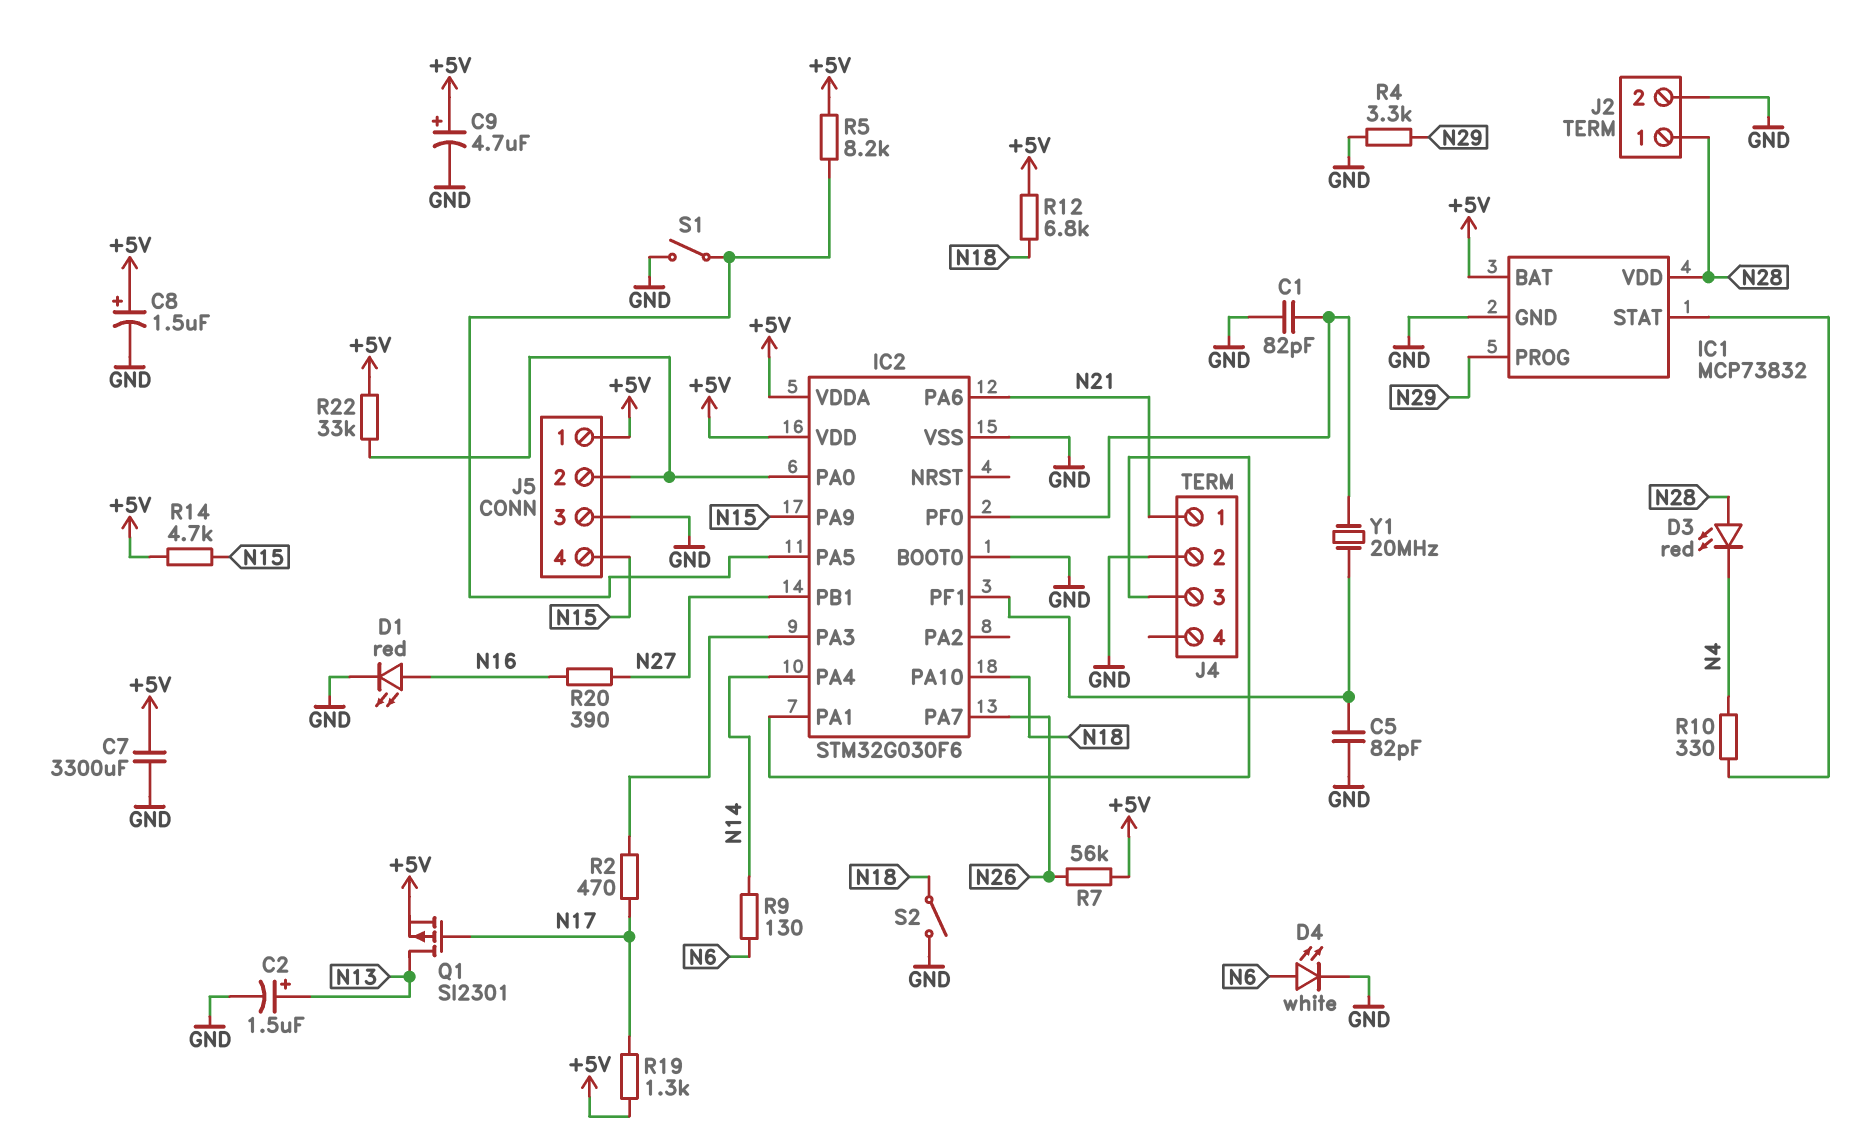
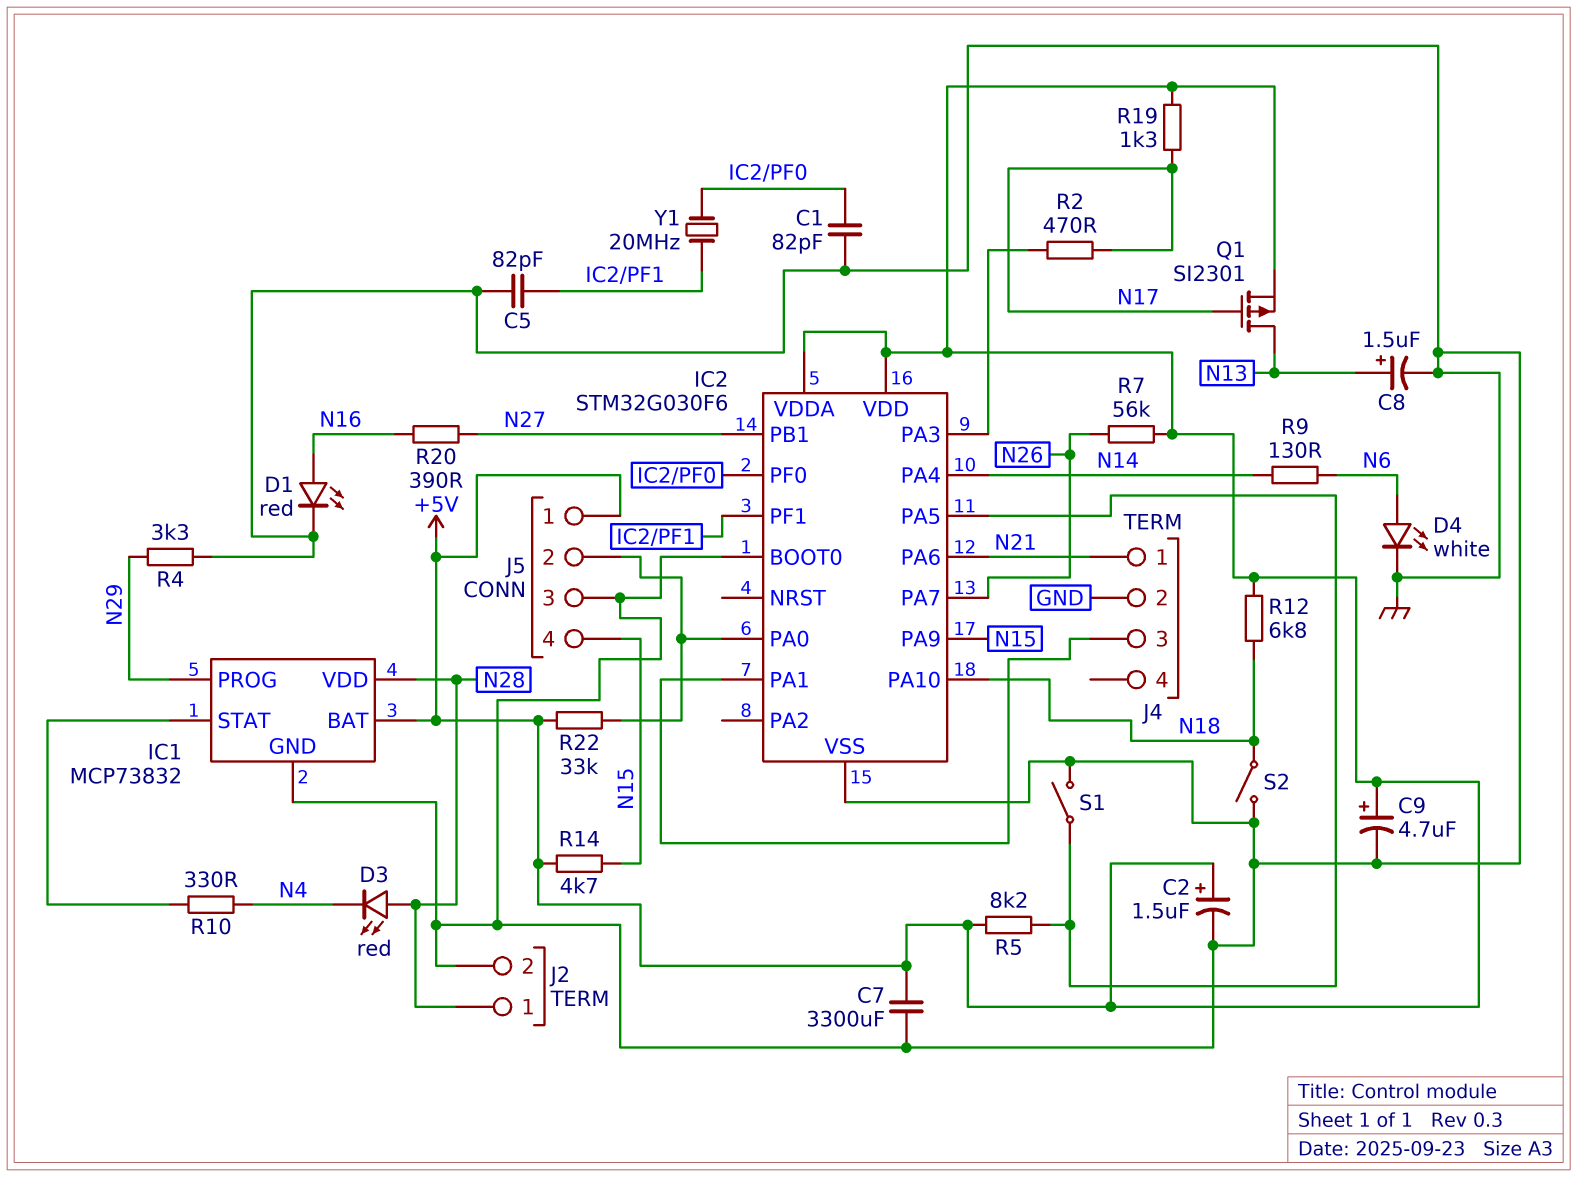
C2: 1.5uF (plus N13, minus GND) -> 1.5uF (plus +5V, minus GND)
C8: 1.5uF (plus +5V, minus GND) -> 1.5uF (plus N13, minus GND)

